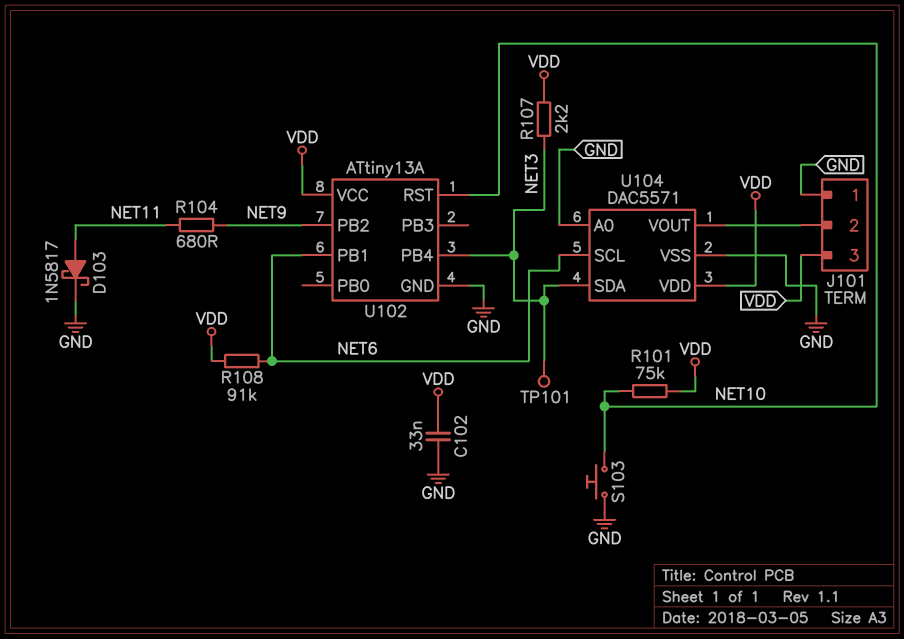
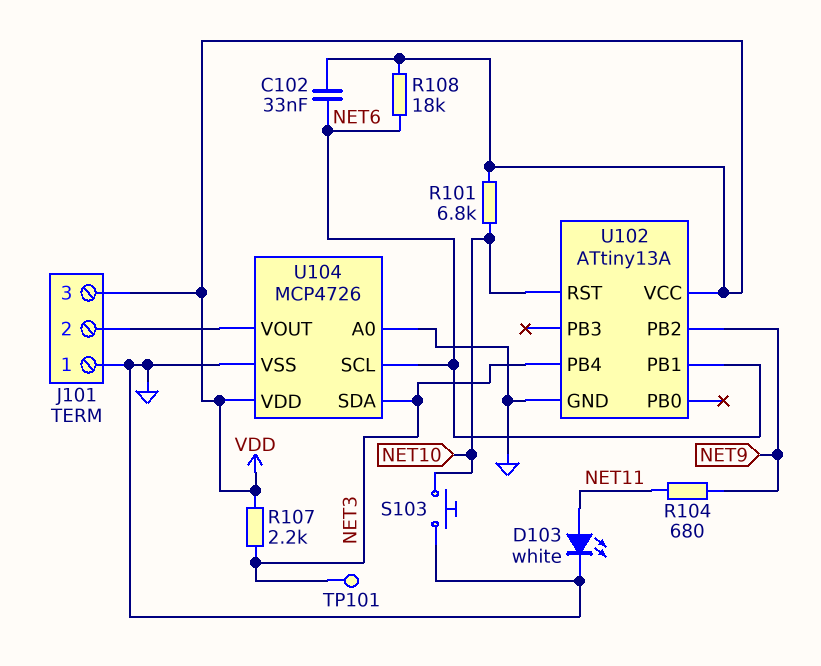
C102: 33nF (GND, VDD) -> 33nF (NET6, VDD)
D103: schottky 1N5817 (A NET11, K GND) -> LED white (A NET11, K GND)
R101: 75k (NET10, VDD) -> 6.8k (NET10, VDD)
R108: 91k (NET6, VDD) -> 18k (NET6, VDD)
U104: DAC5571 -> MCP4726

